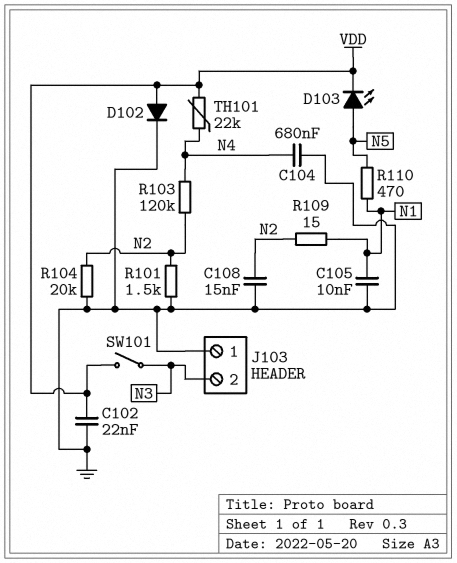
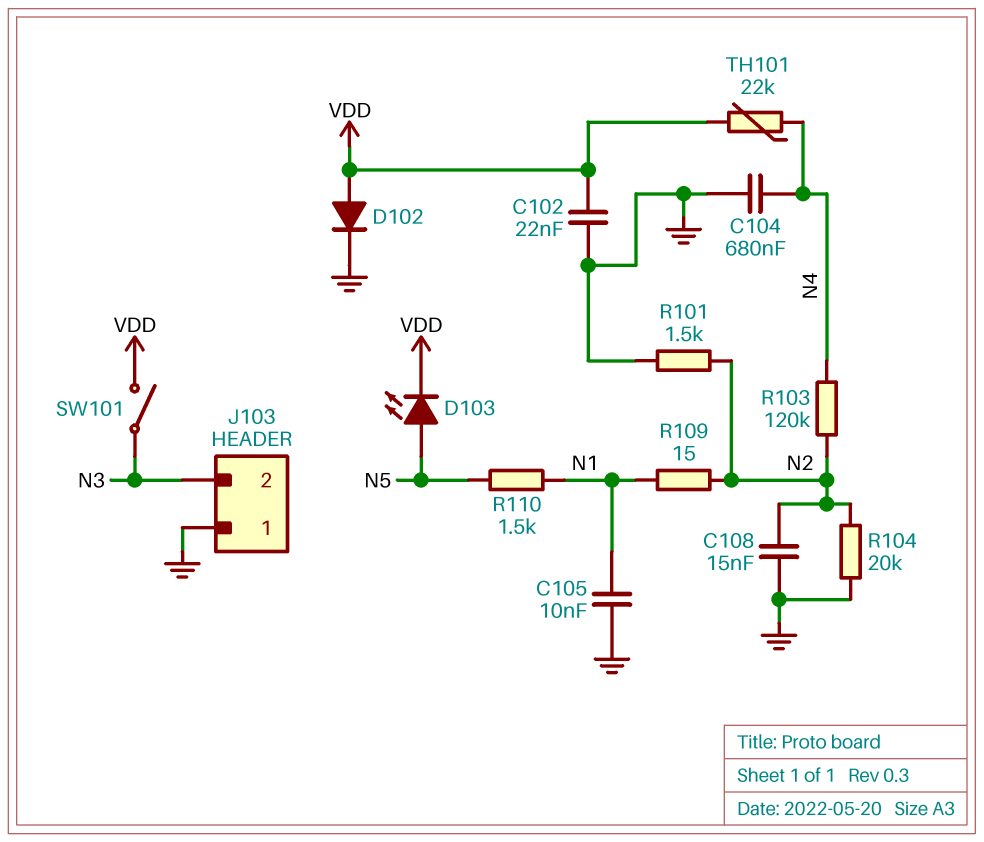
R110: 470 (N1, N5) -> 1.5k (N1, N5)

